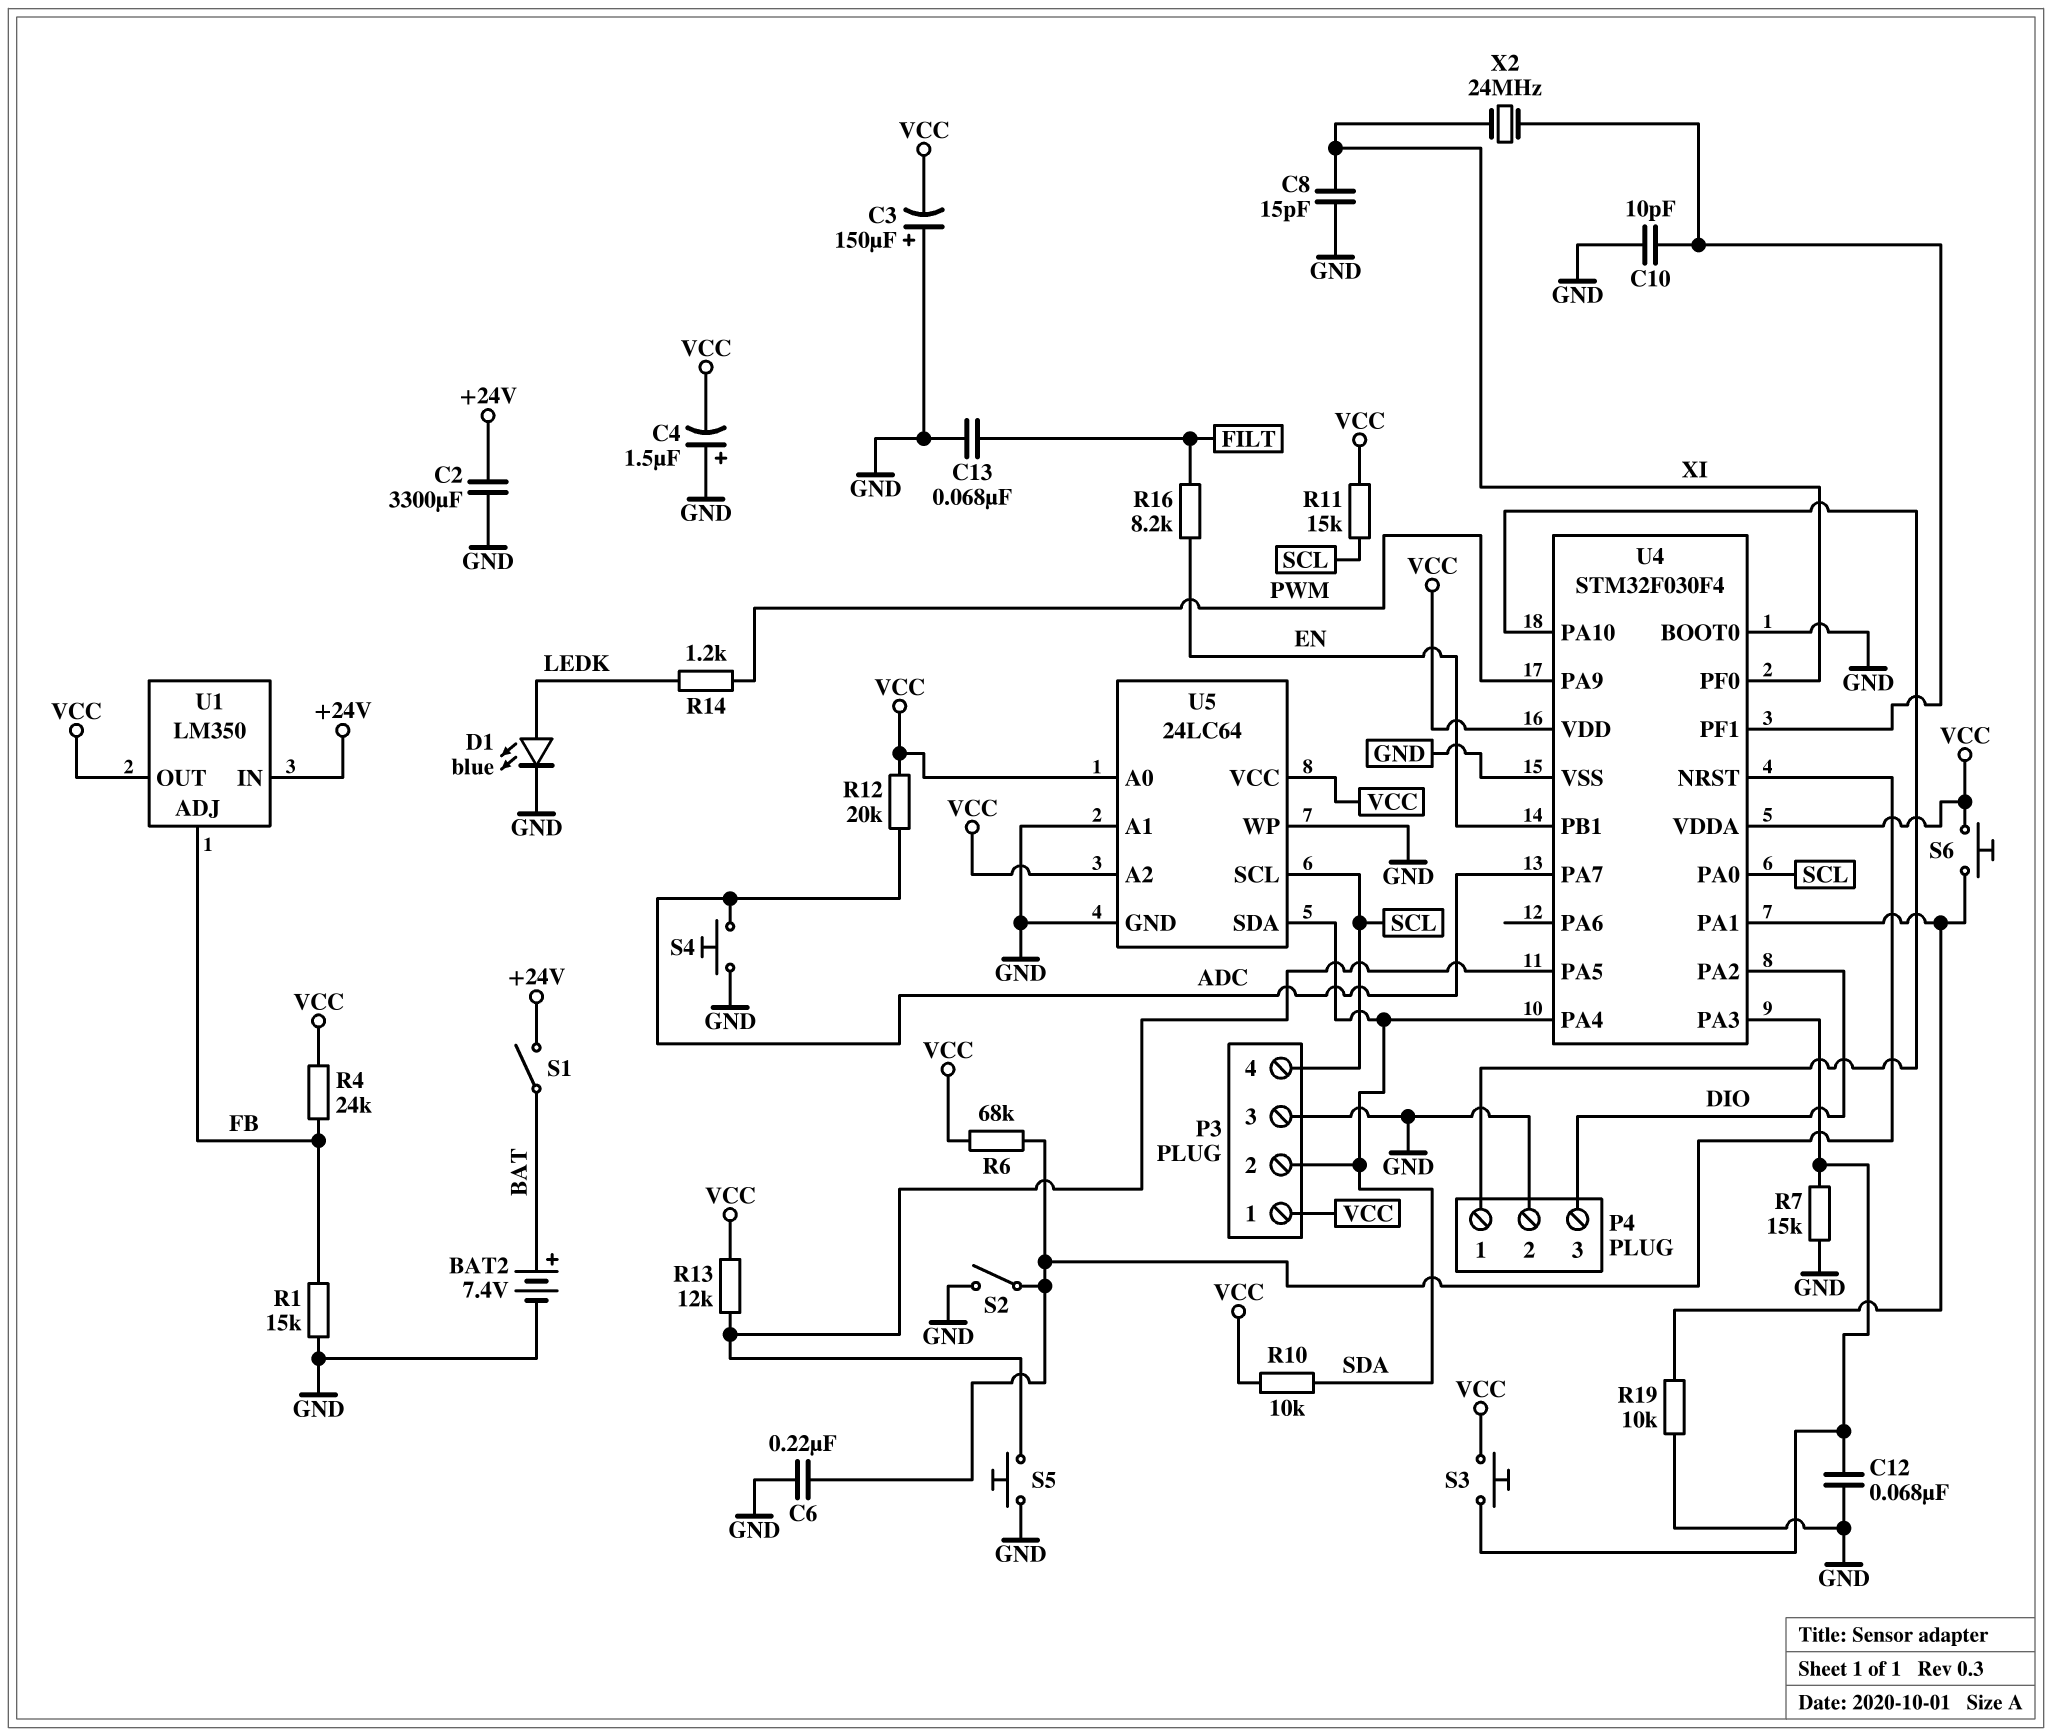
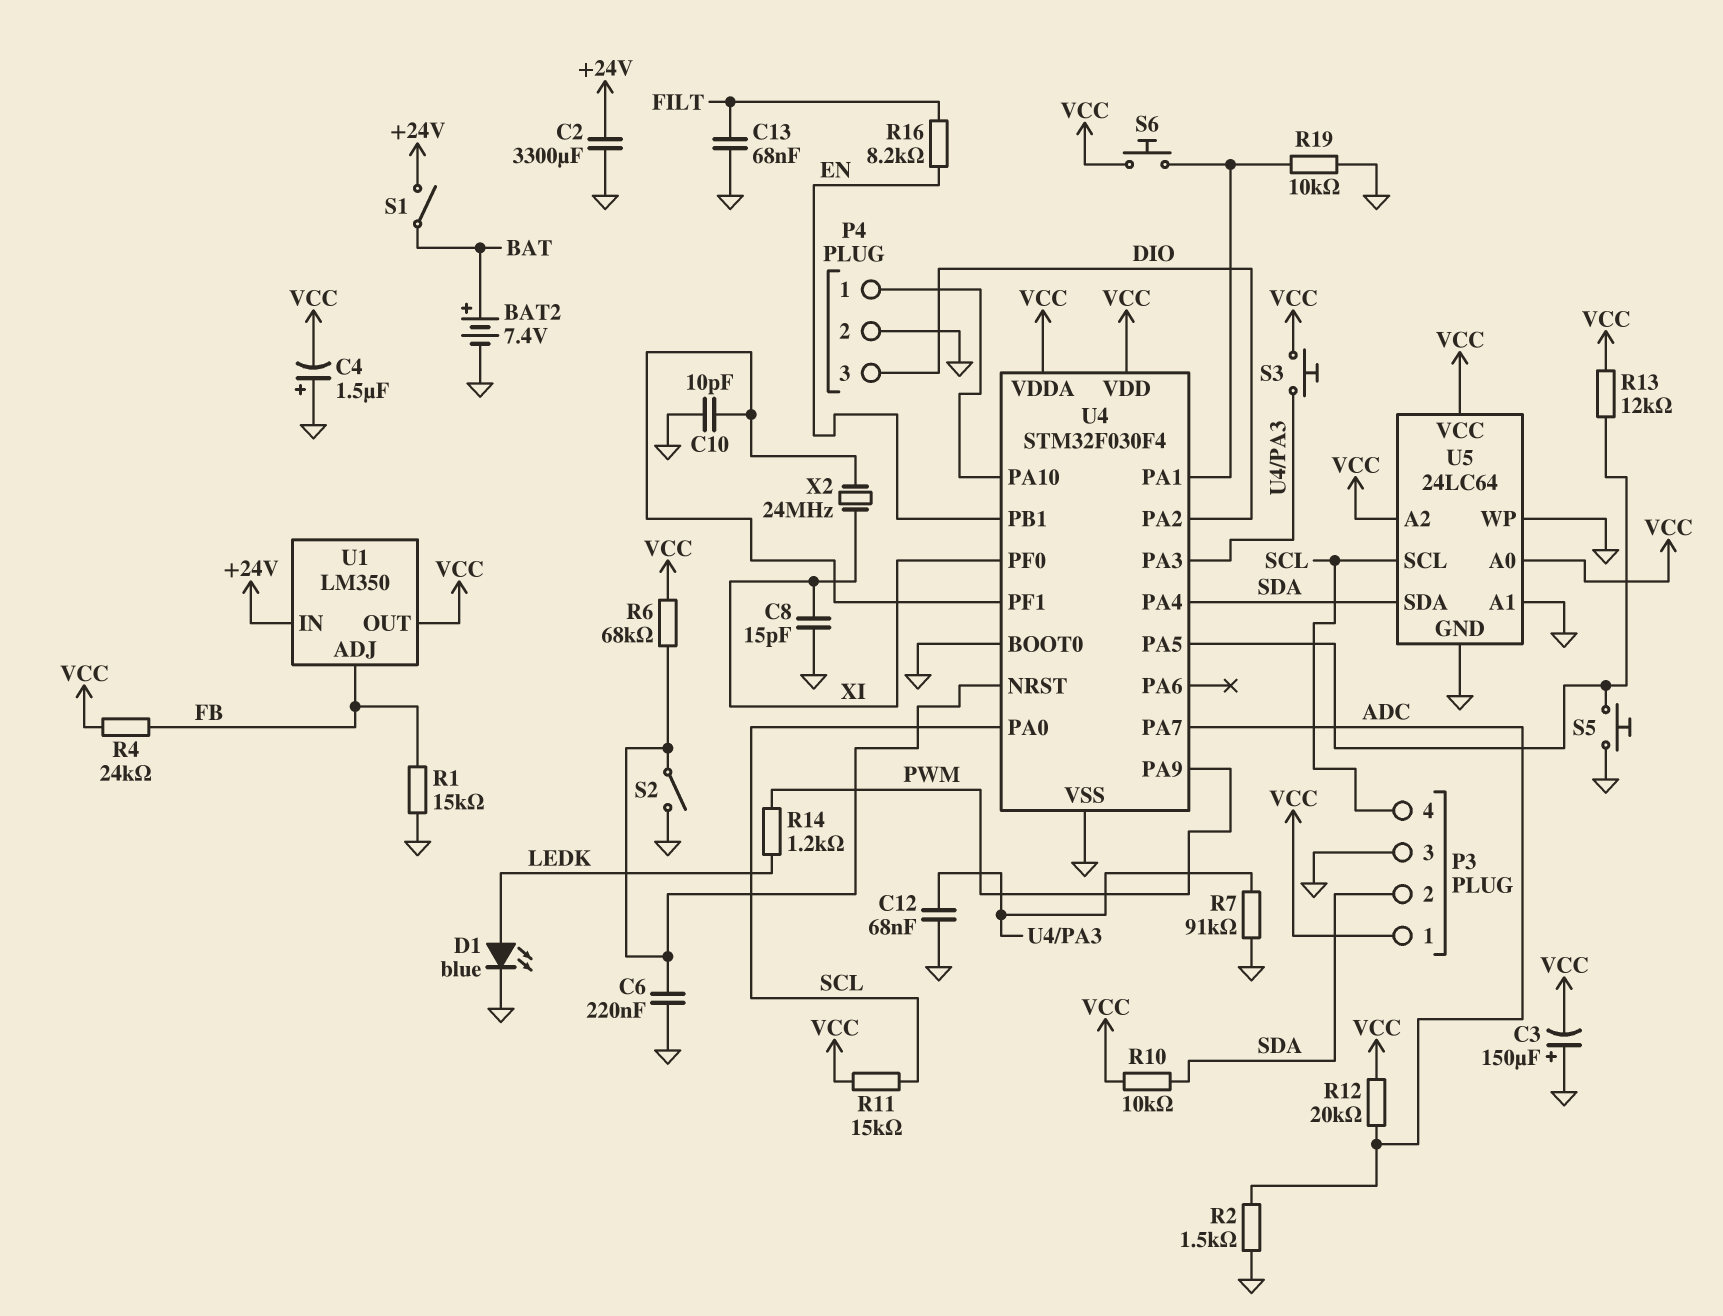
R2: none -> 1.5k (ADC, GND)
R7: 15k (GND, U4/PA3) -> 91k (GND, U4/PA3)
S4: button (ADC, GND) -> none

